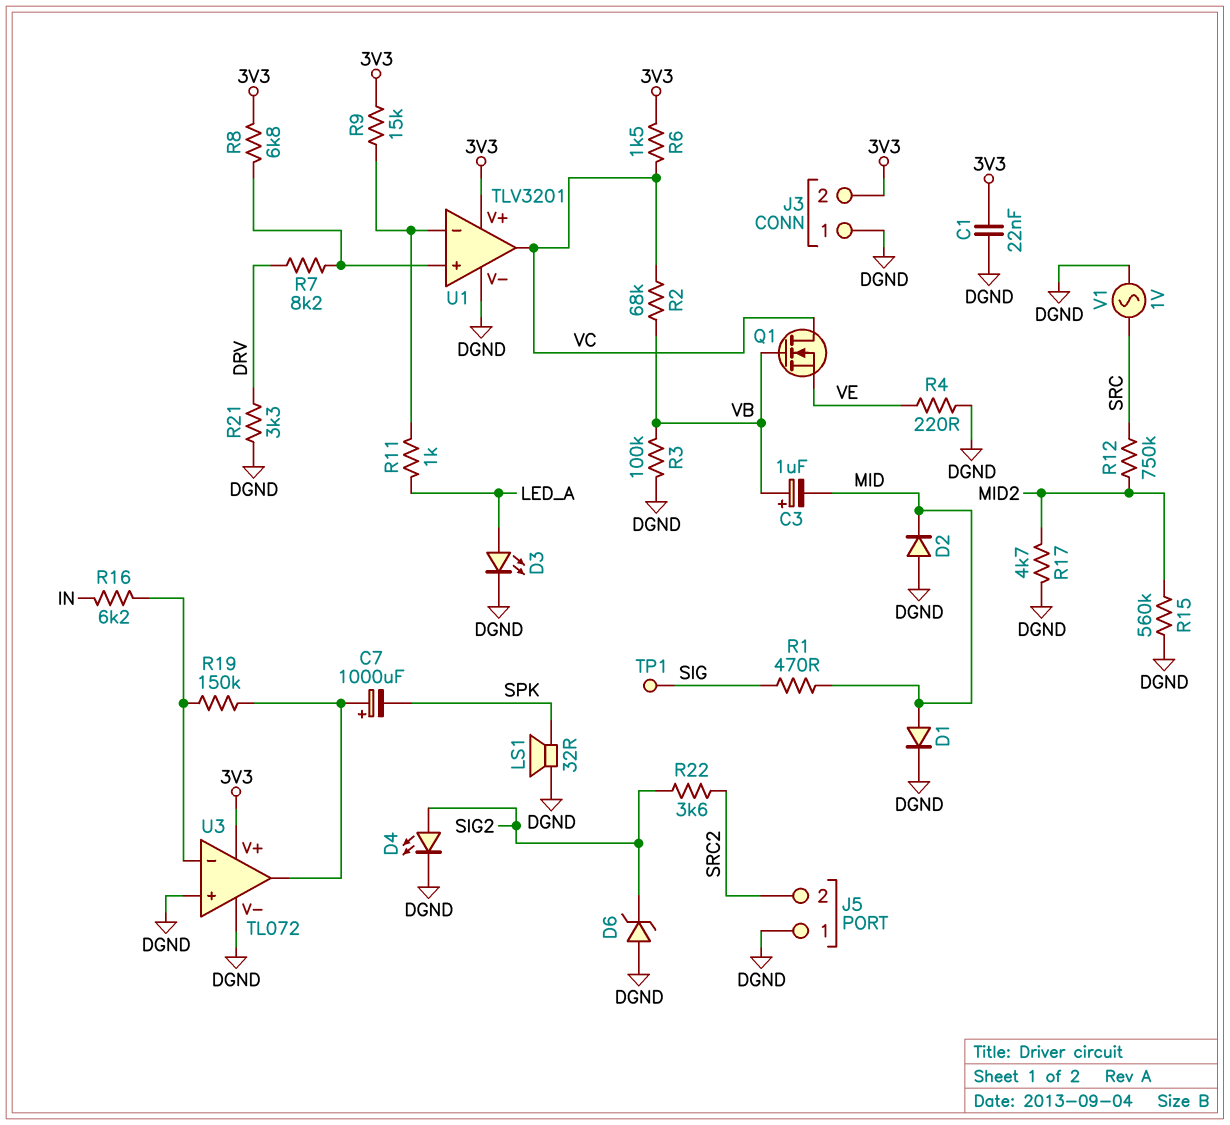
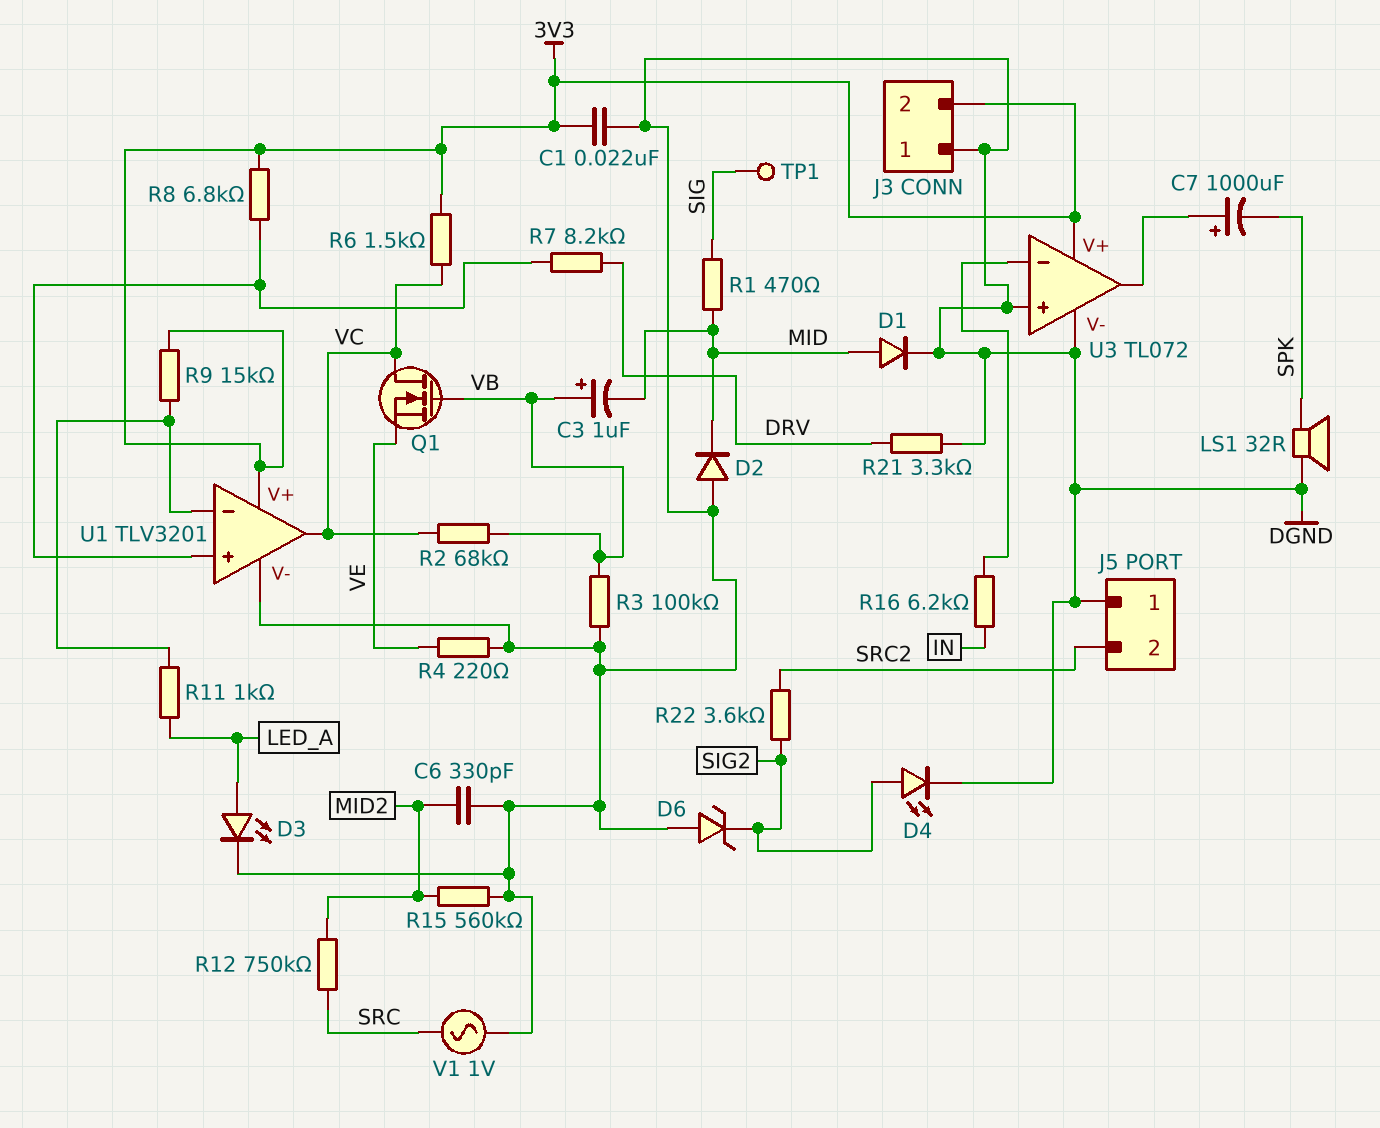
C6: none -> 330pF (DGND, MID2)
R17: 4.7k (DGND, MID2) -> none
R19: 150k (U3/in-, U3/out) -> none

